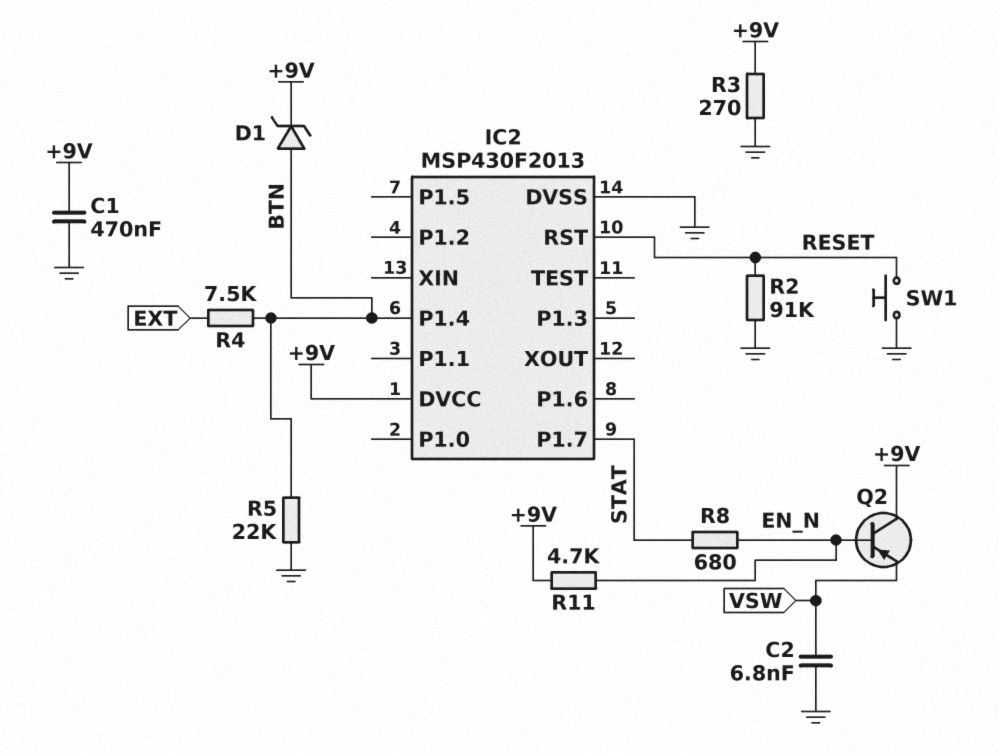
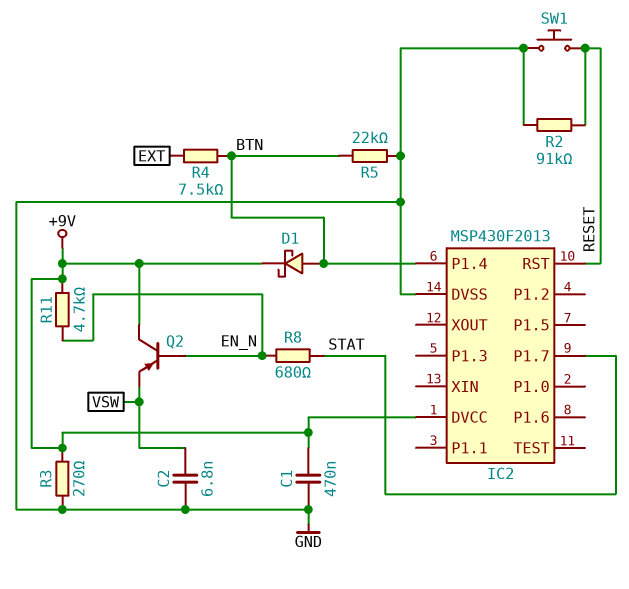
D1: zener (A BTN, K +9V) -> schottky (A BTN, K +9V)

